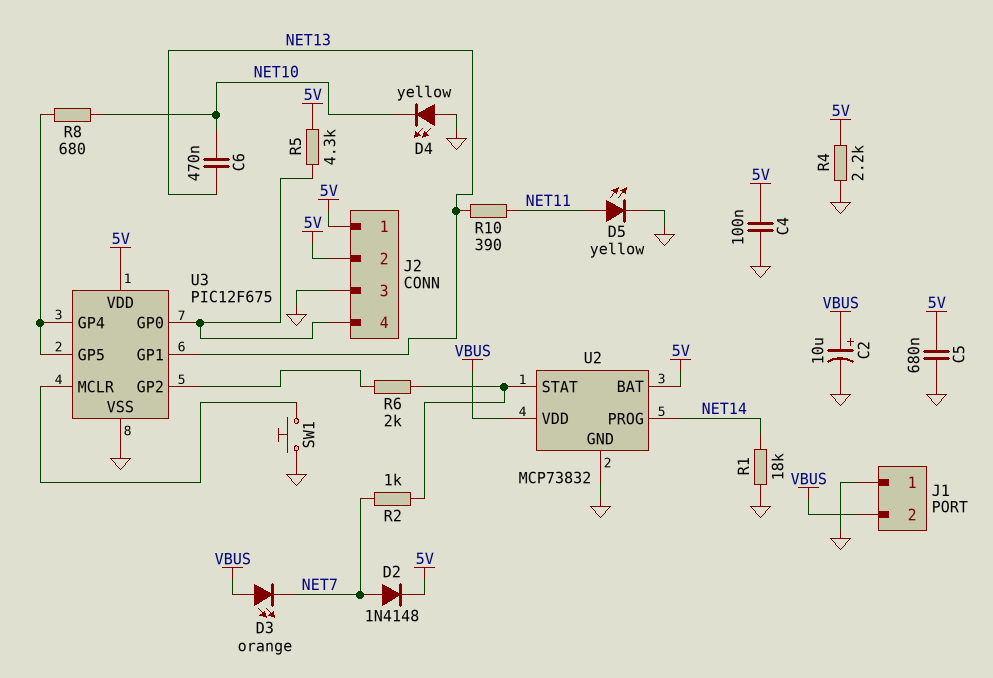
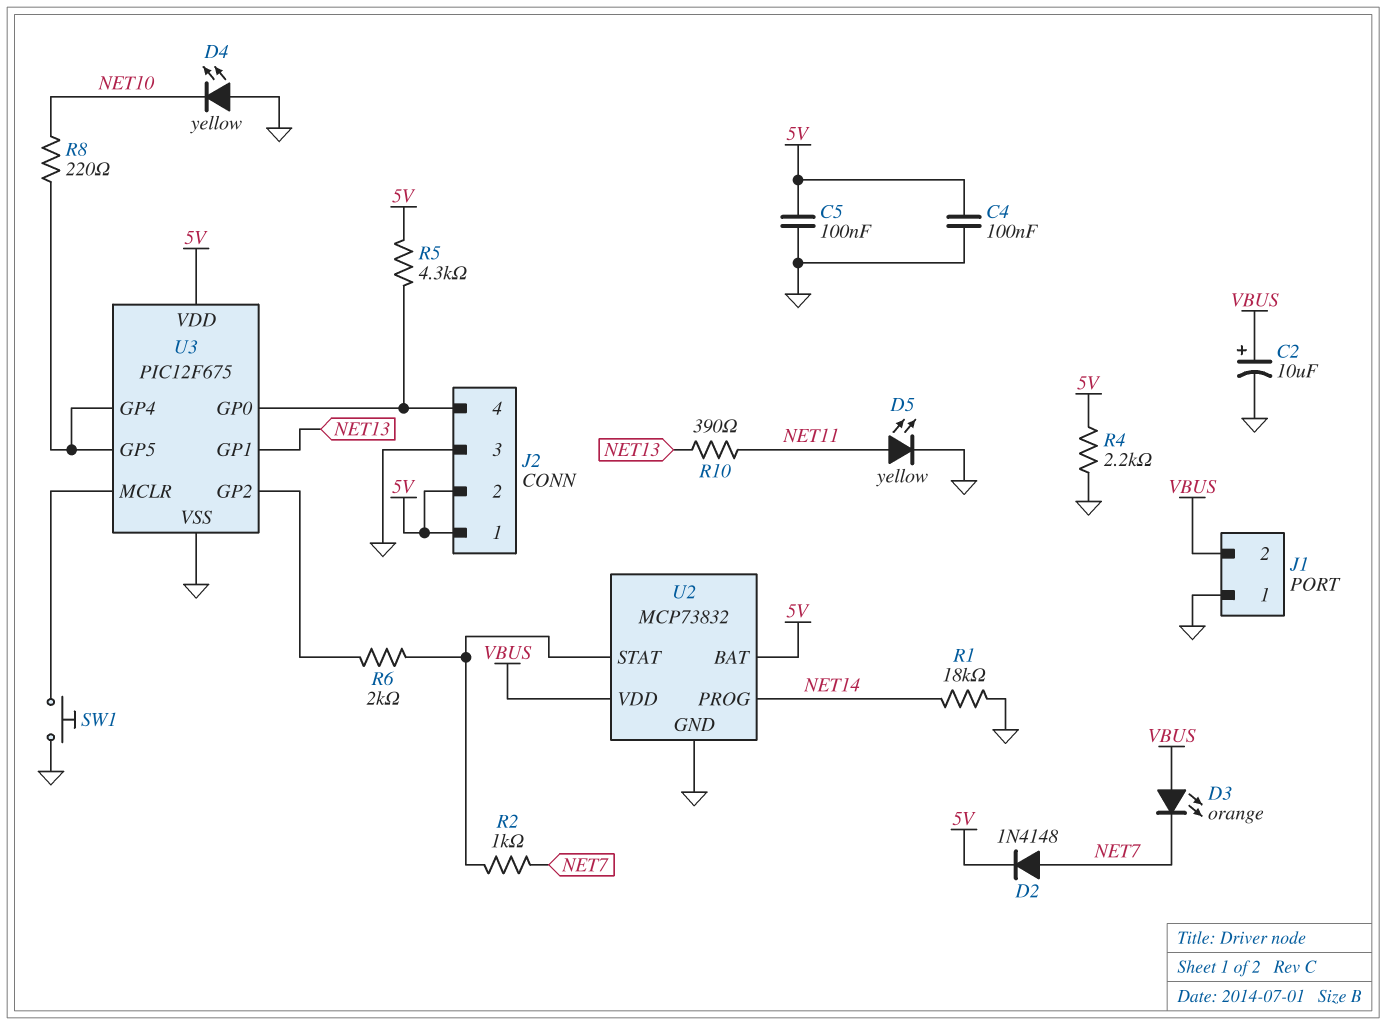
C5: 680nF (5V, GND) -> 100nF (5V, GND)
C6: 470nF (NET10, NET13) -> none
R8: 680 (NET10, U3/GP4) -> 220 (NET10, U3/GP4)

